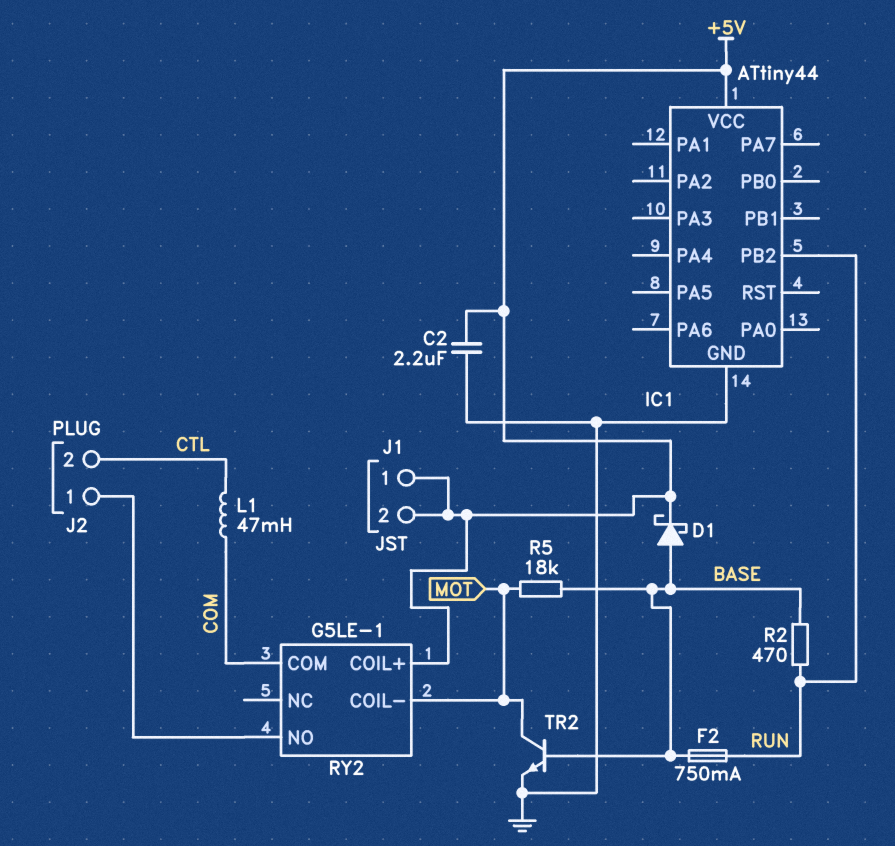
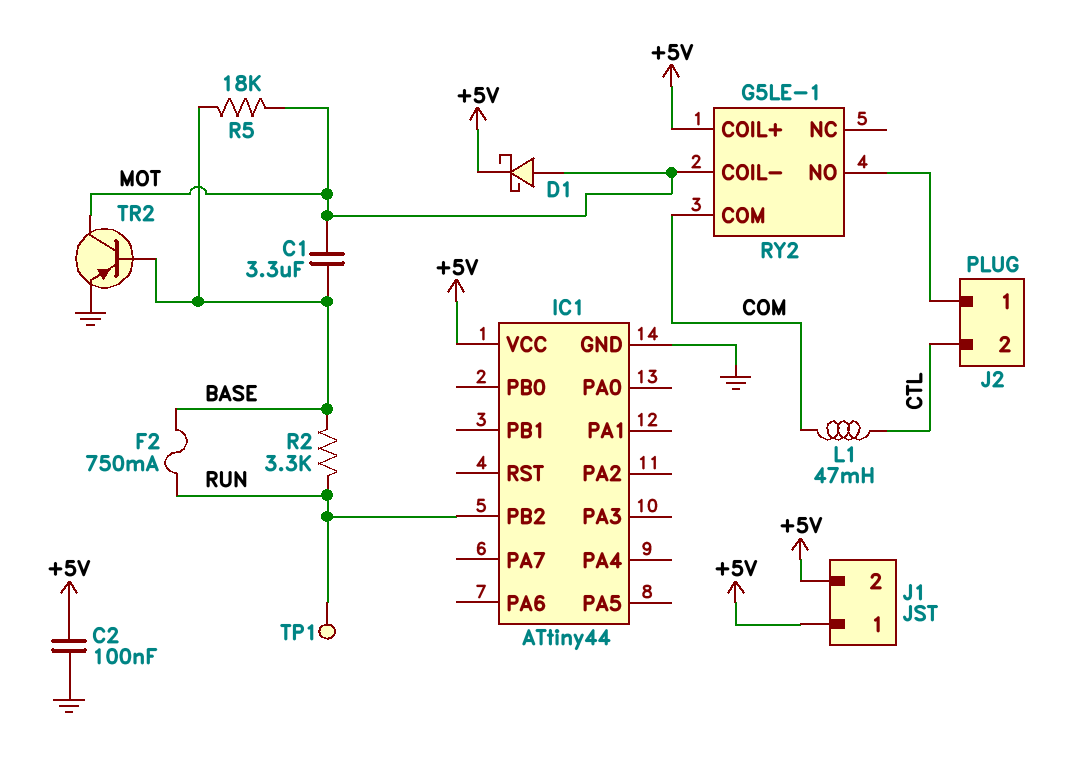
C1: none -> 3.3uF (BASE, MOT)
C2: 2.2uF (+5V, GND) -> 100nF (+5V, GND)
D1: schottky (A BASE, K +5V) -> schottky (A MOT, K +5V)
R2: 470 (BASE, RUN) -> 3.3k (BASE, RUN)
TP1: none -> test point (RUN)
TR2: NPN (B BASE, C MOT, E GND) -> PNP (B BASE, C MOT, E GND)

